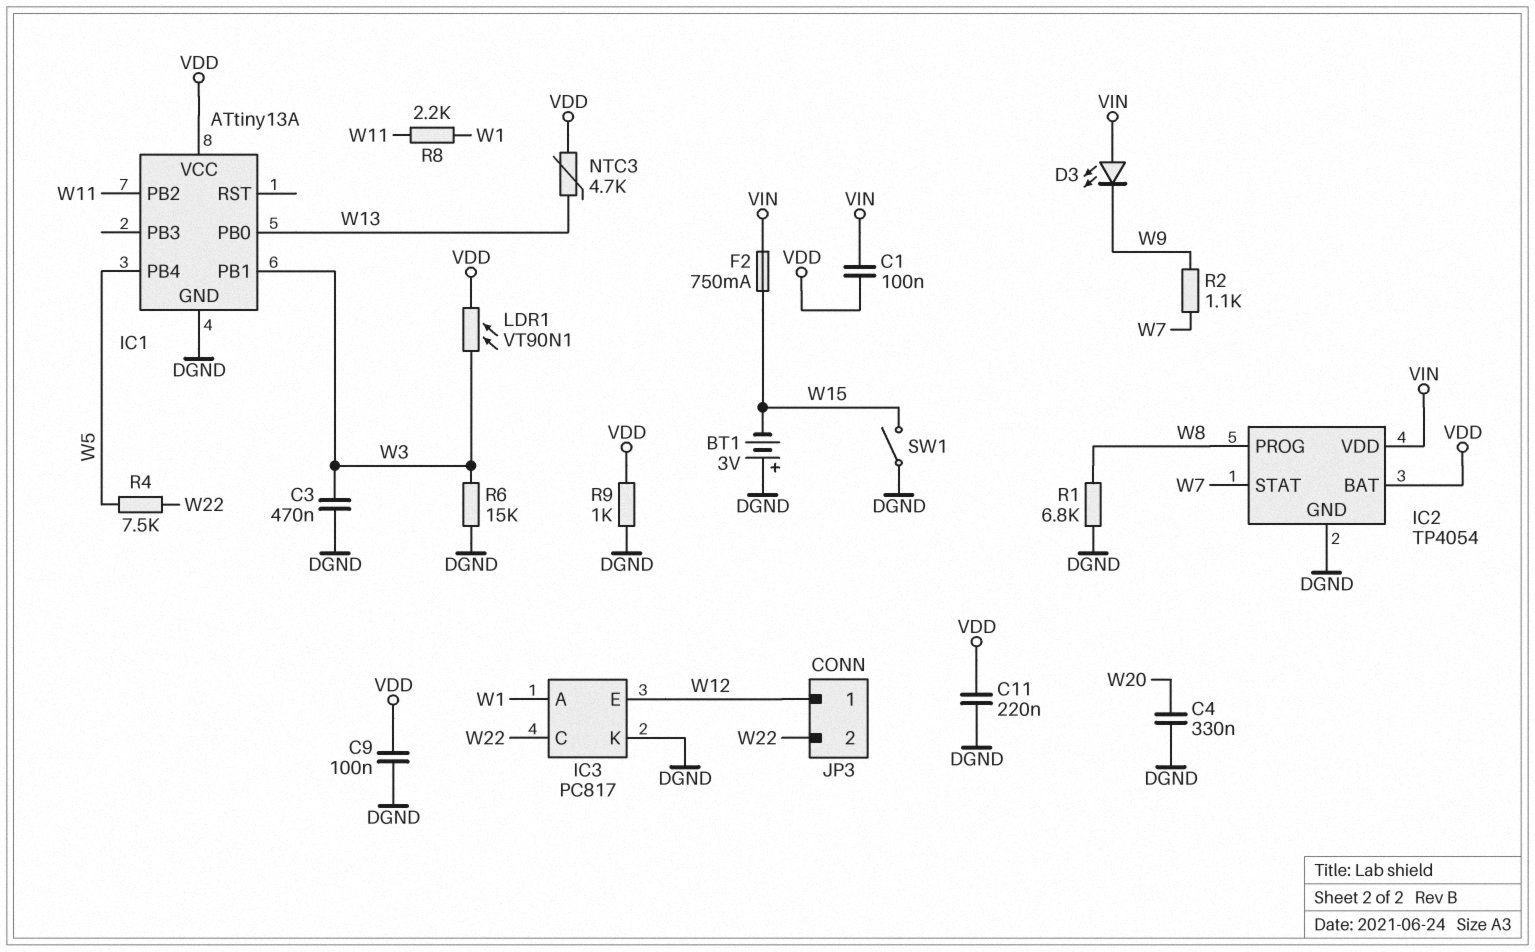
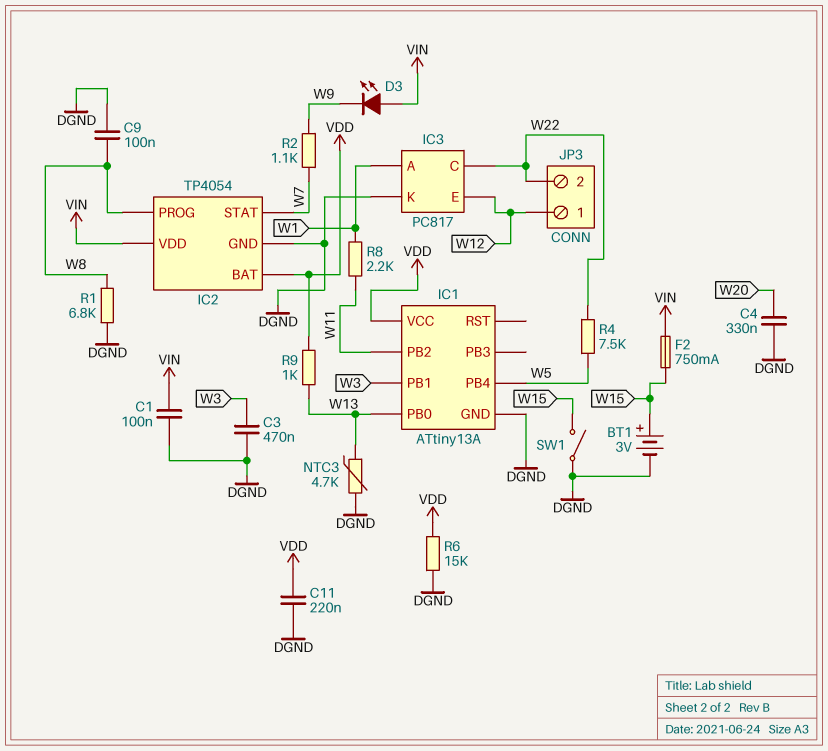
BT1: 3V (plus DGND, minus W15) -> 3V (plus W15, minus DGND)
C1: 100nF (VDD, VIN) -> 100nF (DGND, VIN)
C9: 100nF (DGND, VDD) -> 100nF (DGND, W8)
LDR1: VT90N1 (VDD, W3) -> none
NTC3: 4.7k (VDD, W13) -> 4.7k (DGND, W13)
R6: 15k (DGND, W3) -> 15k (DGND, VDD)
R9: 1k (DGND, VDD) -> 1k (VDD, W13)

